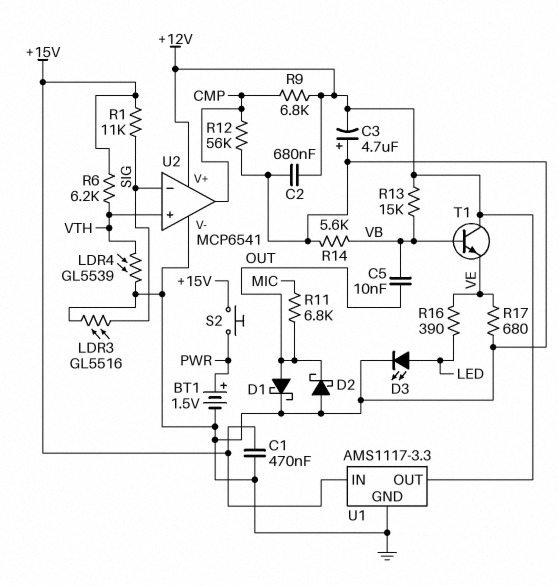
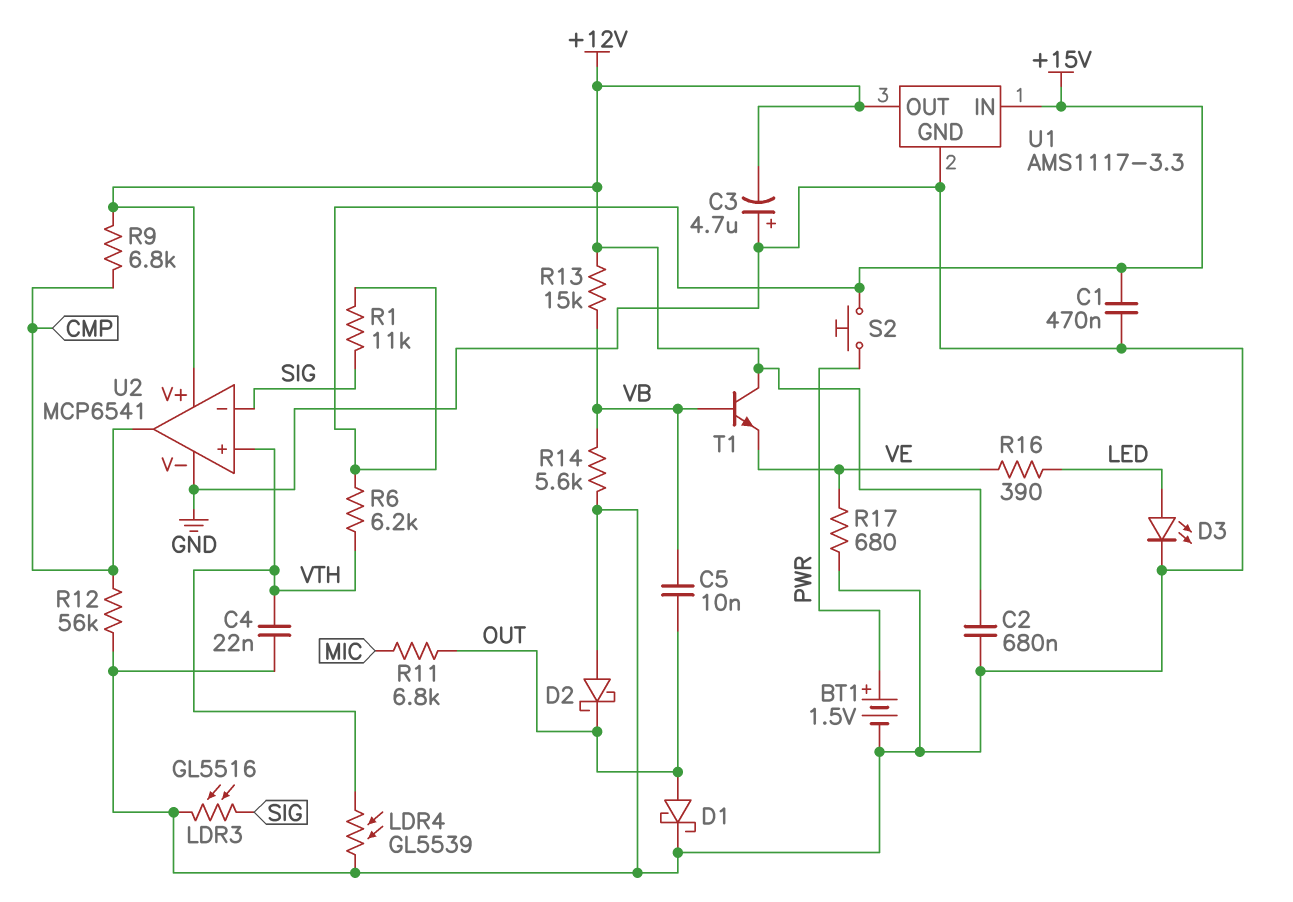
C4: none -> 22nF (GND, VTH)

